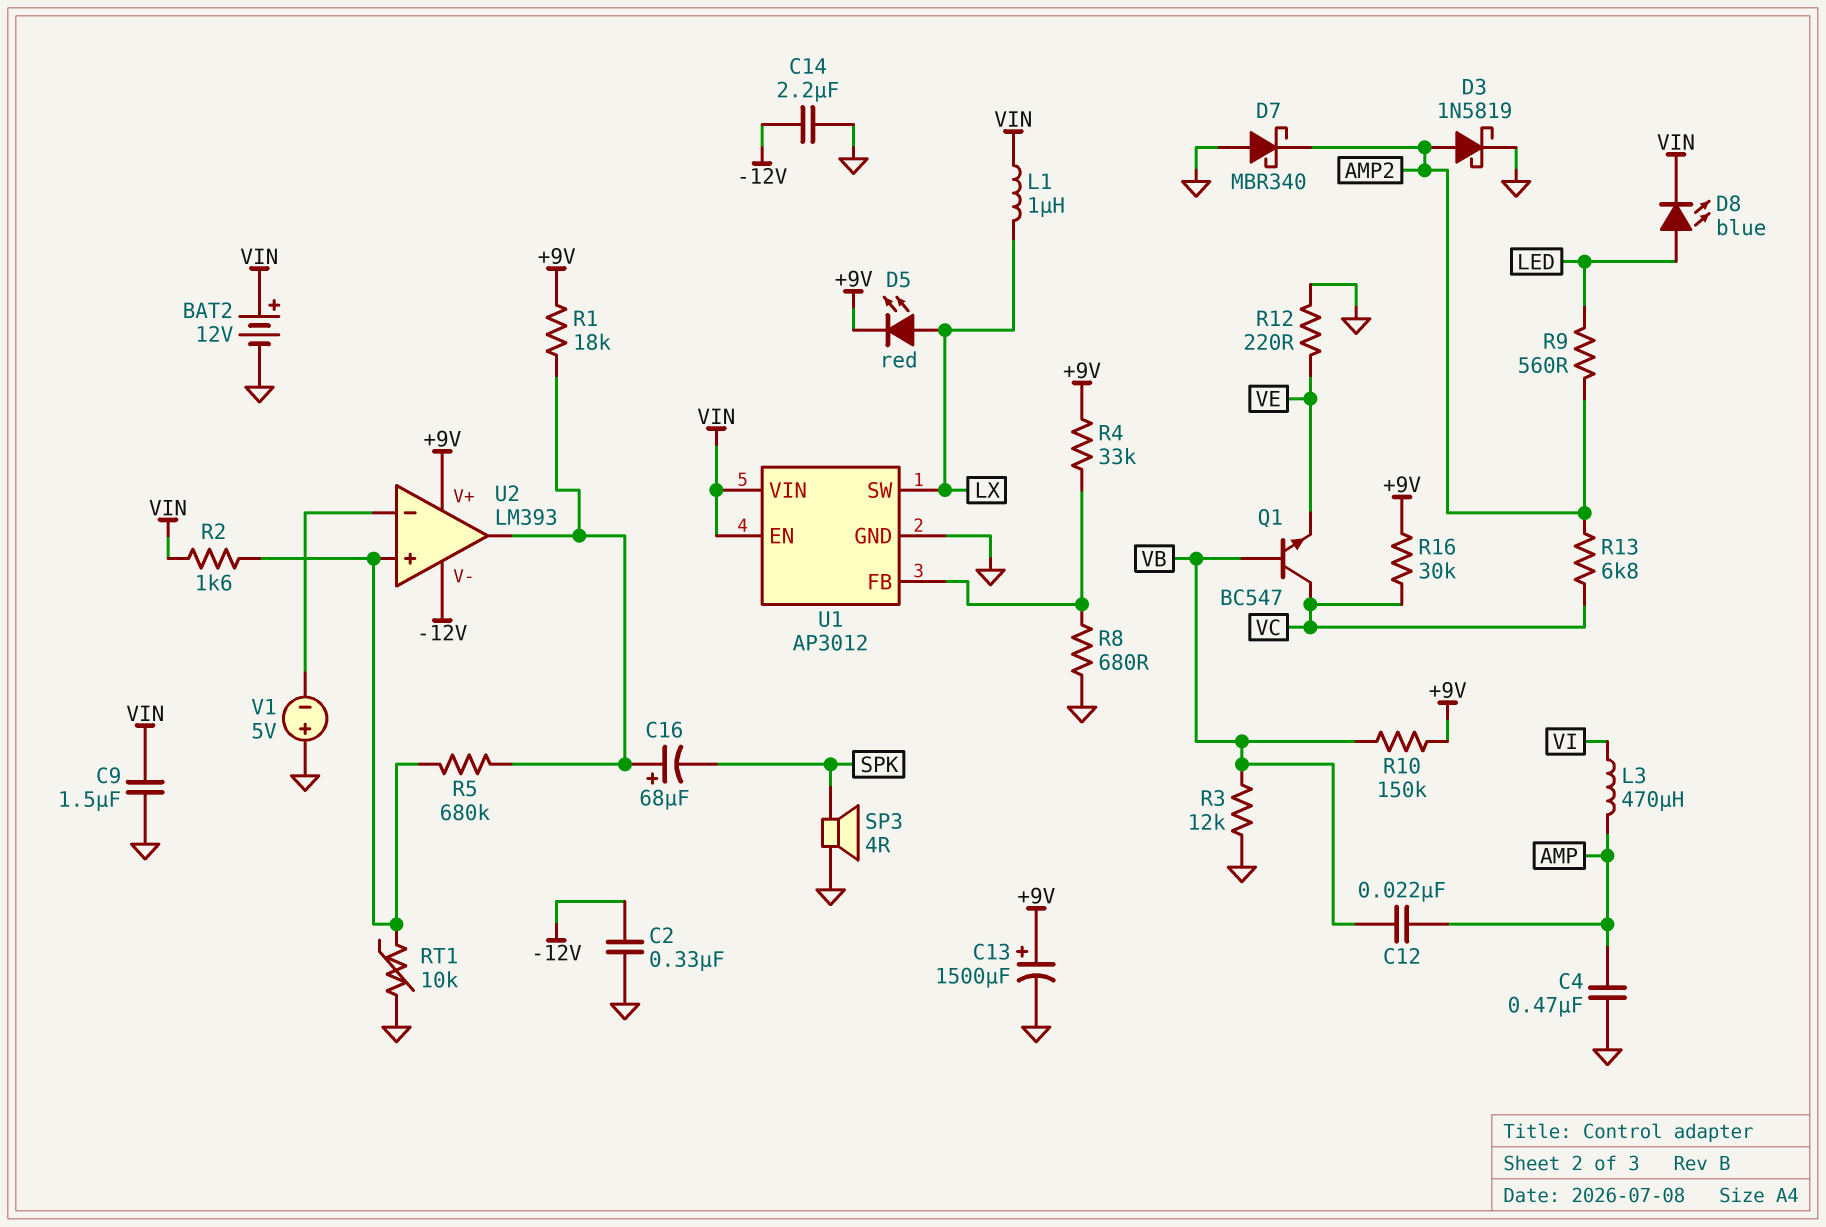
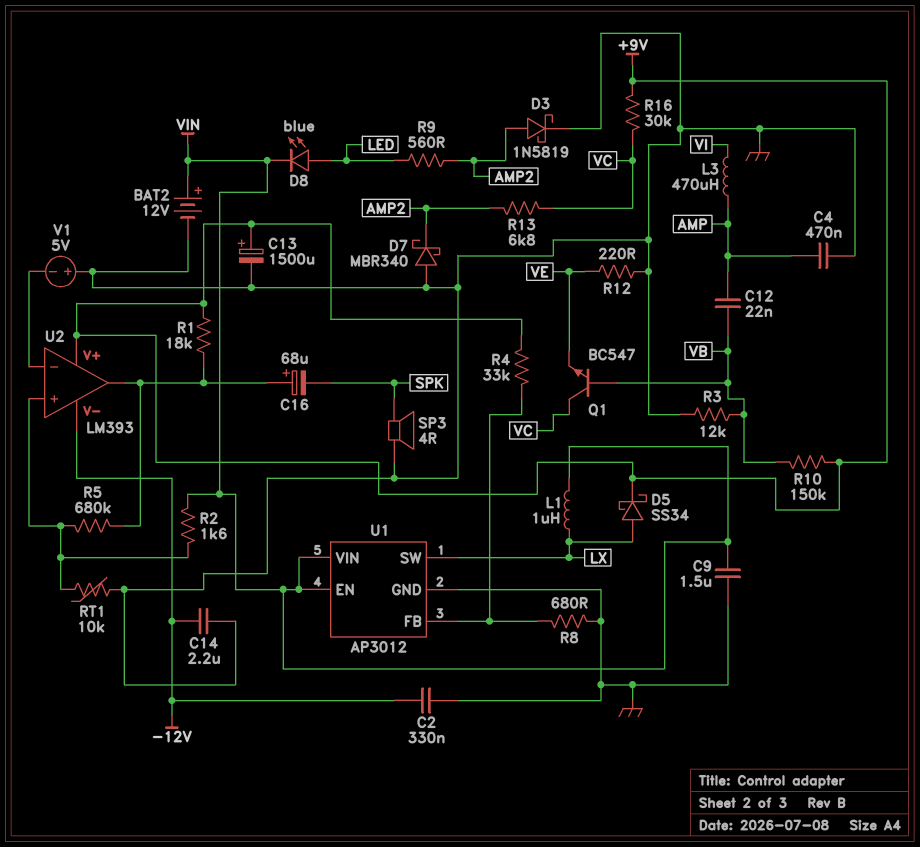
D5: LED red (A LX, K +9V) -> schottky SS34 (A LX, K +9V)

